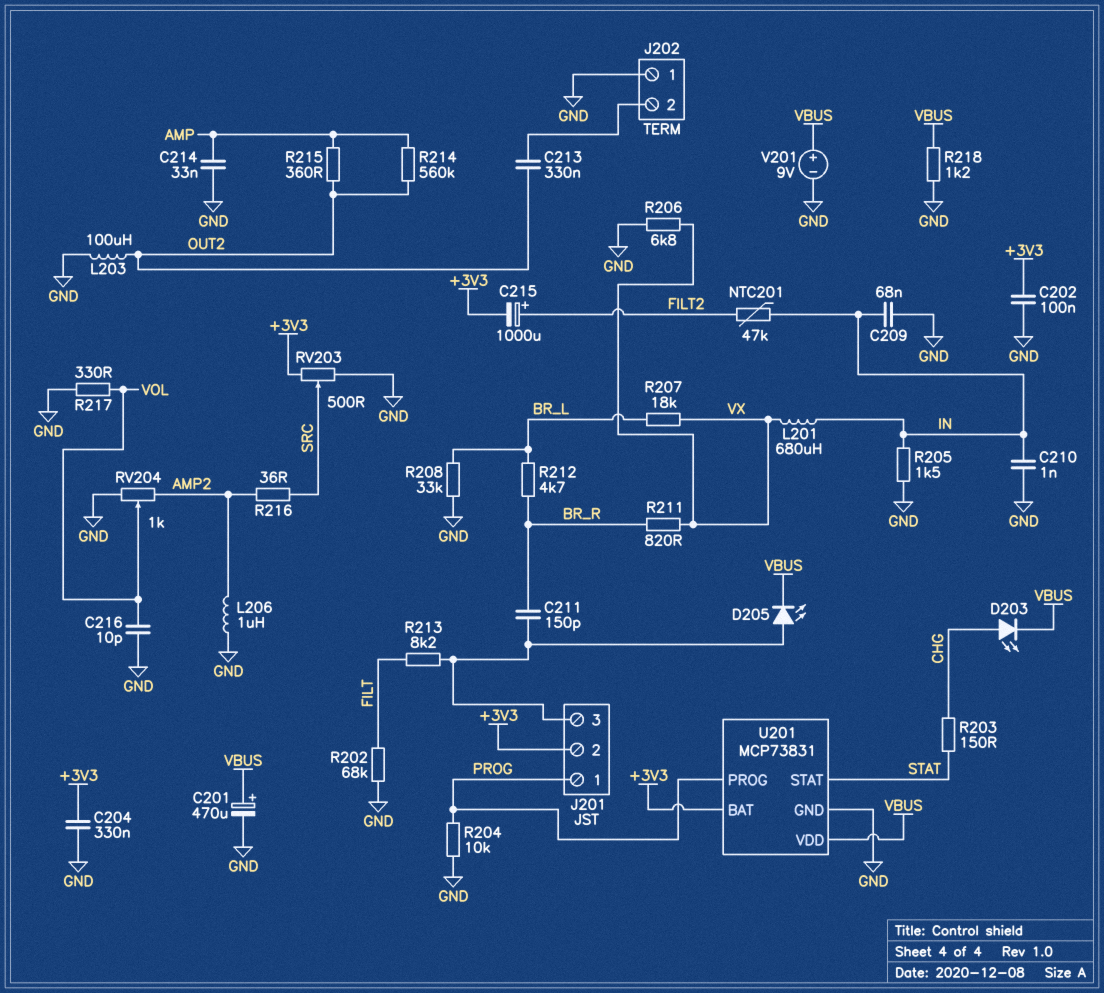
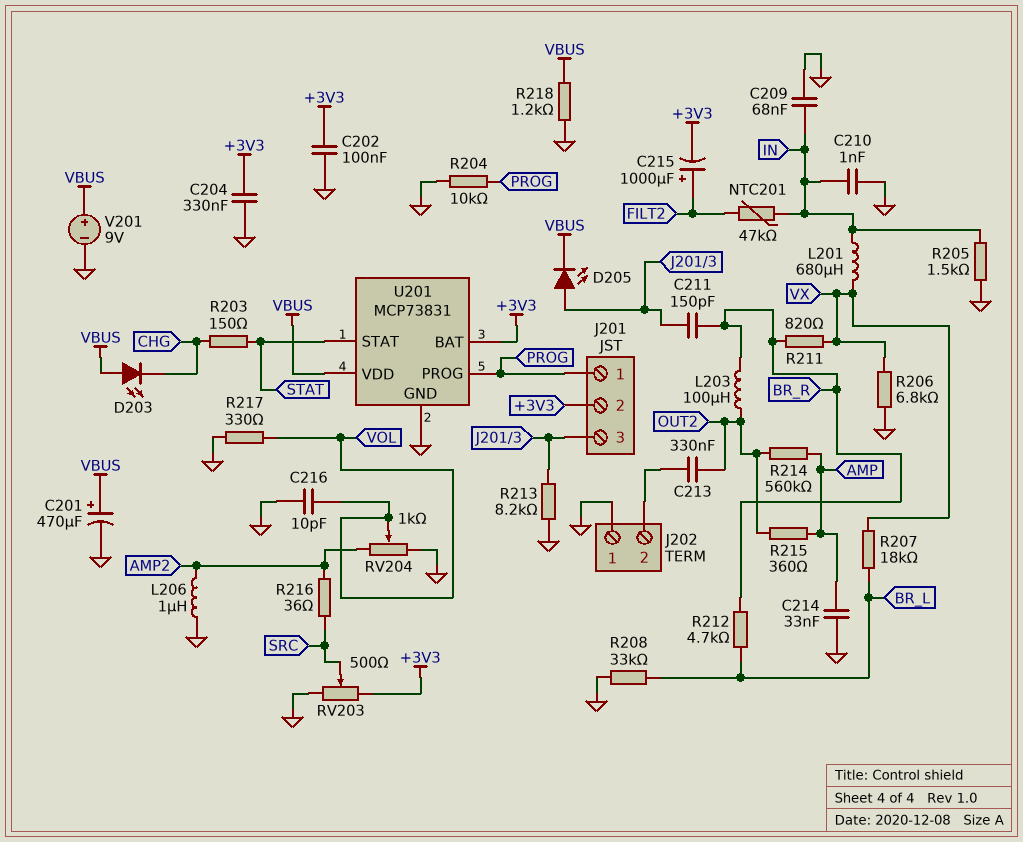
D203: LED (A CHG, K VBUS) -> LED (A VBUS, K CHG)
L203: 100uH (GND, OUT2) -> 100uH (BR_R, OUT2)
R202: 68k (FILT, GND) -> none
R213: 8.2k (FILT, J201/3) -> 8.2k (GND, J201/3)

